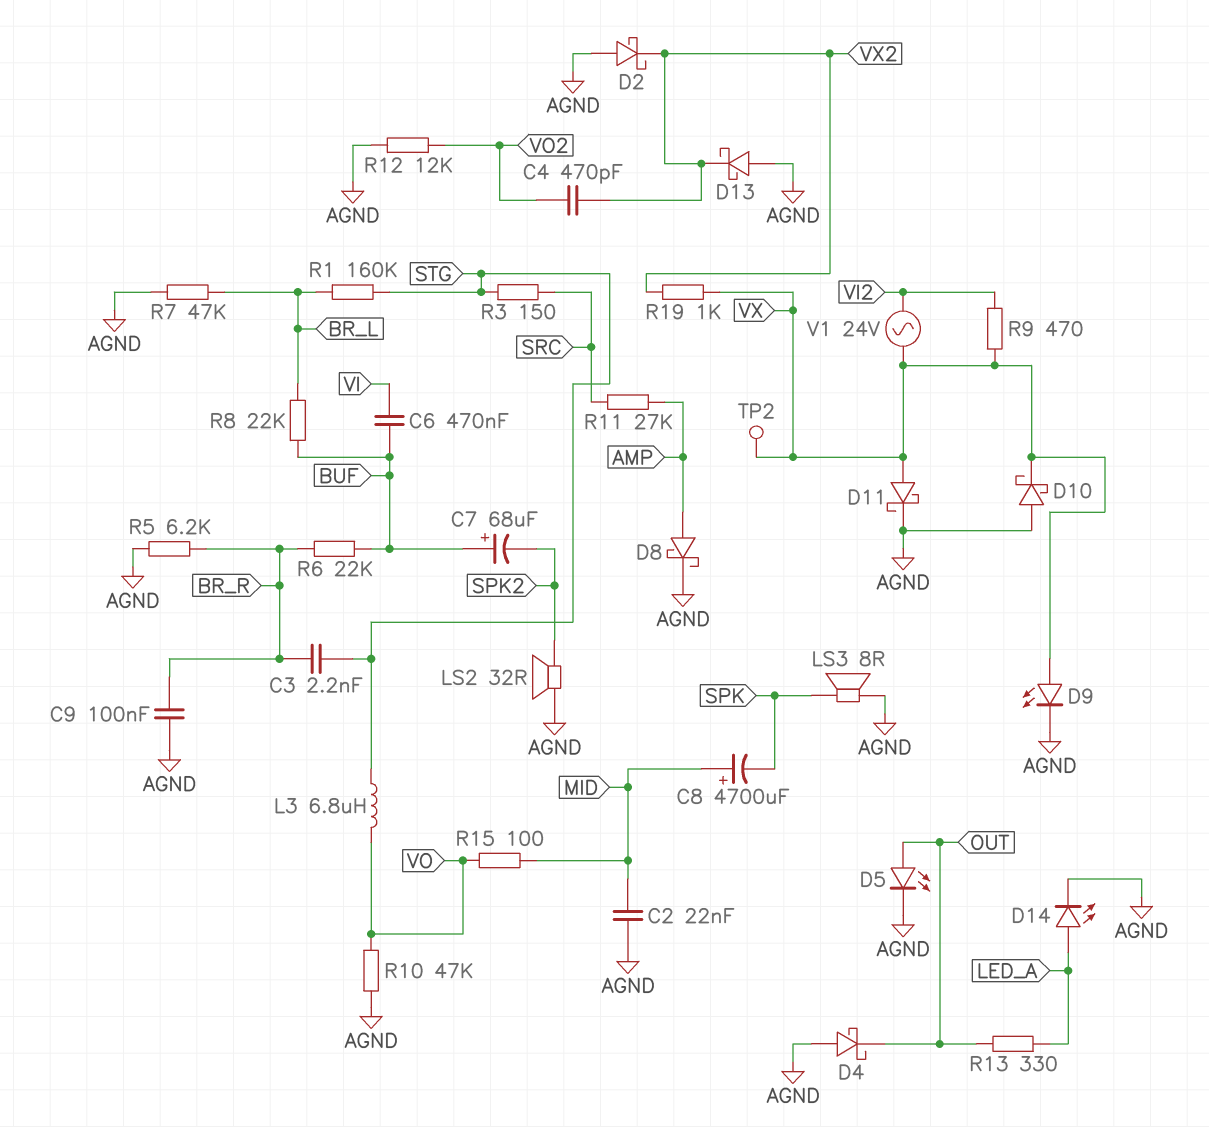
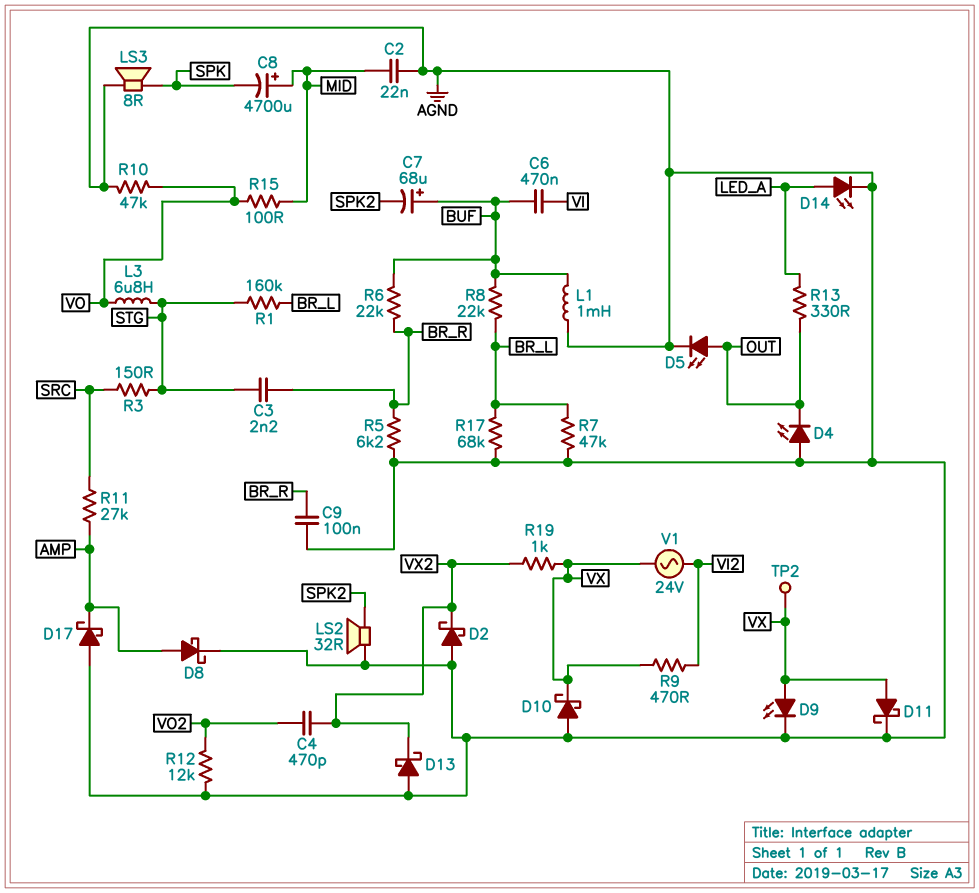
D4: schottky (A AGND, K OUT) -> LED (A AGND, K OUT)
D17: none -> schottky (A AGND, K AMP)
L1: none -> 1mH (AGND, BUF)
R17: none -> 68k (AGND, BR_L)

